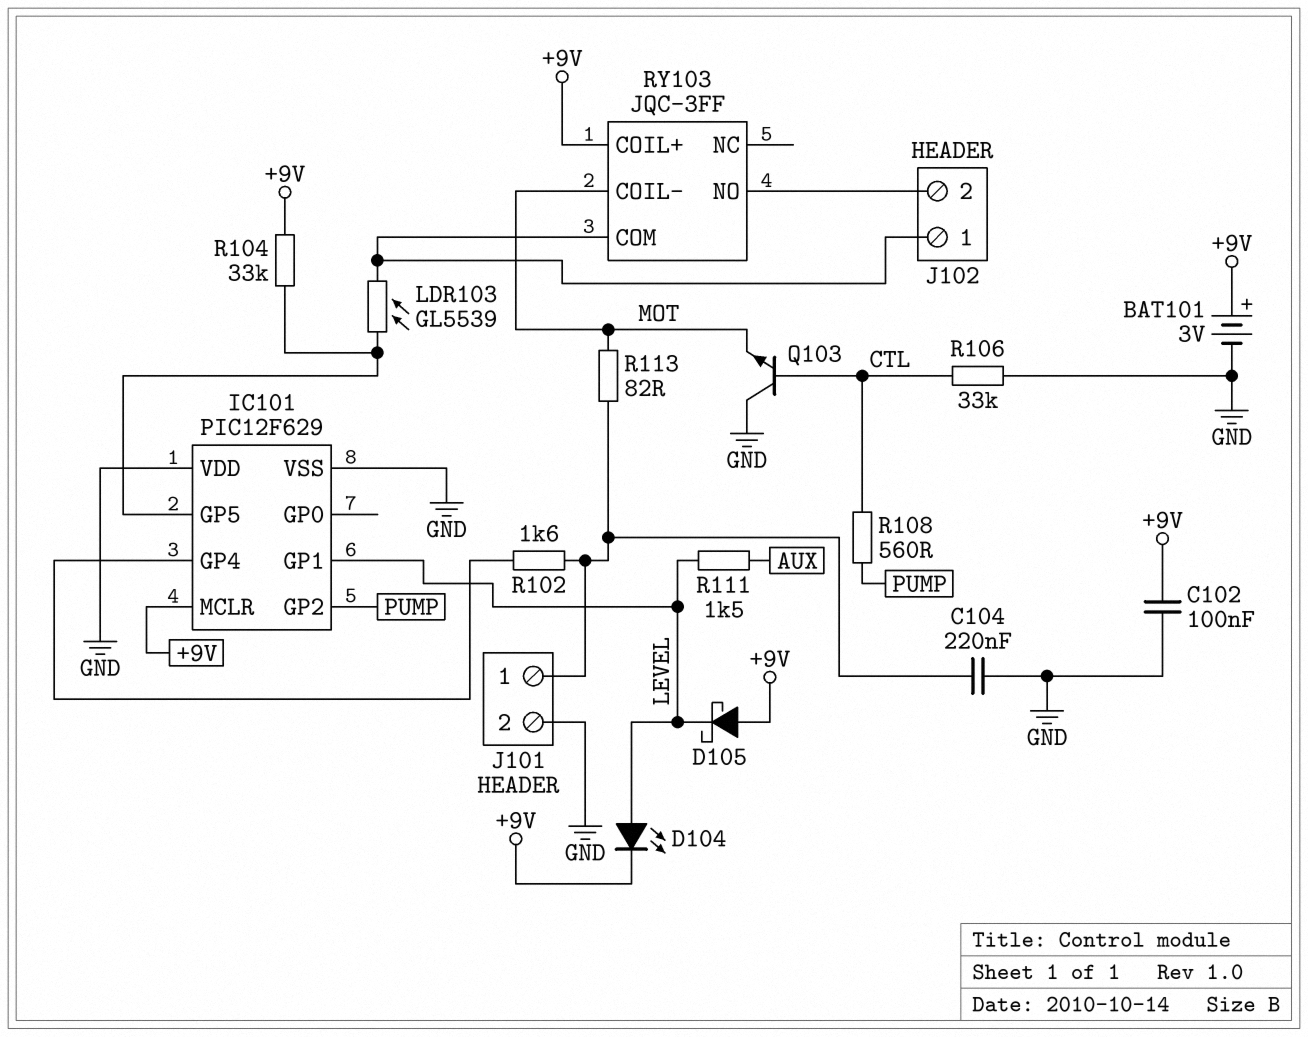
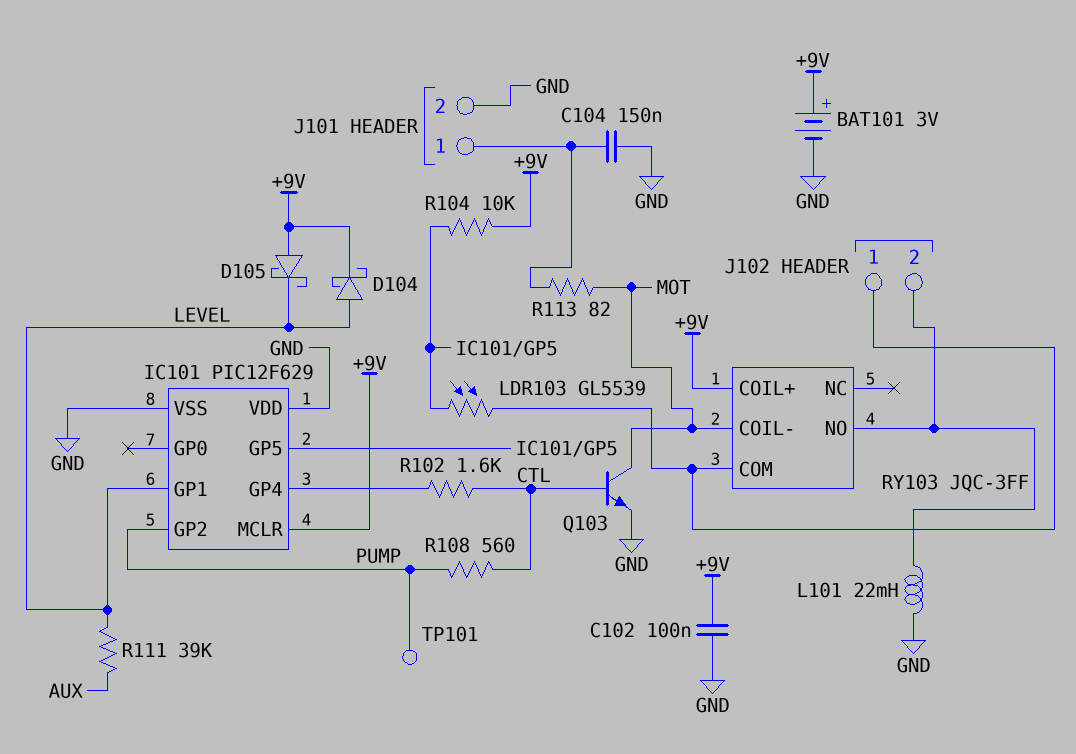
C104: 220nF (GND, J101/1) -> 150nF (GND, J101/1)
D104: LED (A LEVEL, K +9V) -> schottky (A LEVEL, K +9V)
L101: none -> 22mH (GND, J102/2)
Q103: NPN (B CTL, C GND, E MOT) -> NPN (B CTL, C MOT, E GND)
R102: 1.6k (IC101/GP4, J101/1) -> 1.6k (CTL, IC101/GP4)
R104: 33k (+9V, IC101/GP5) -> 10k (+9V, IC101/GP5)
R106: 33k (CTL, GND) -> none
R111: 1.5k (AUX, LEVEL) -> 39k (AUX, LEVEL)
TP101: none -> test point (PUMP)

